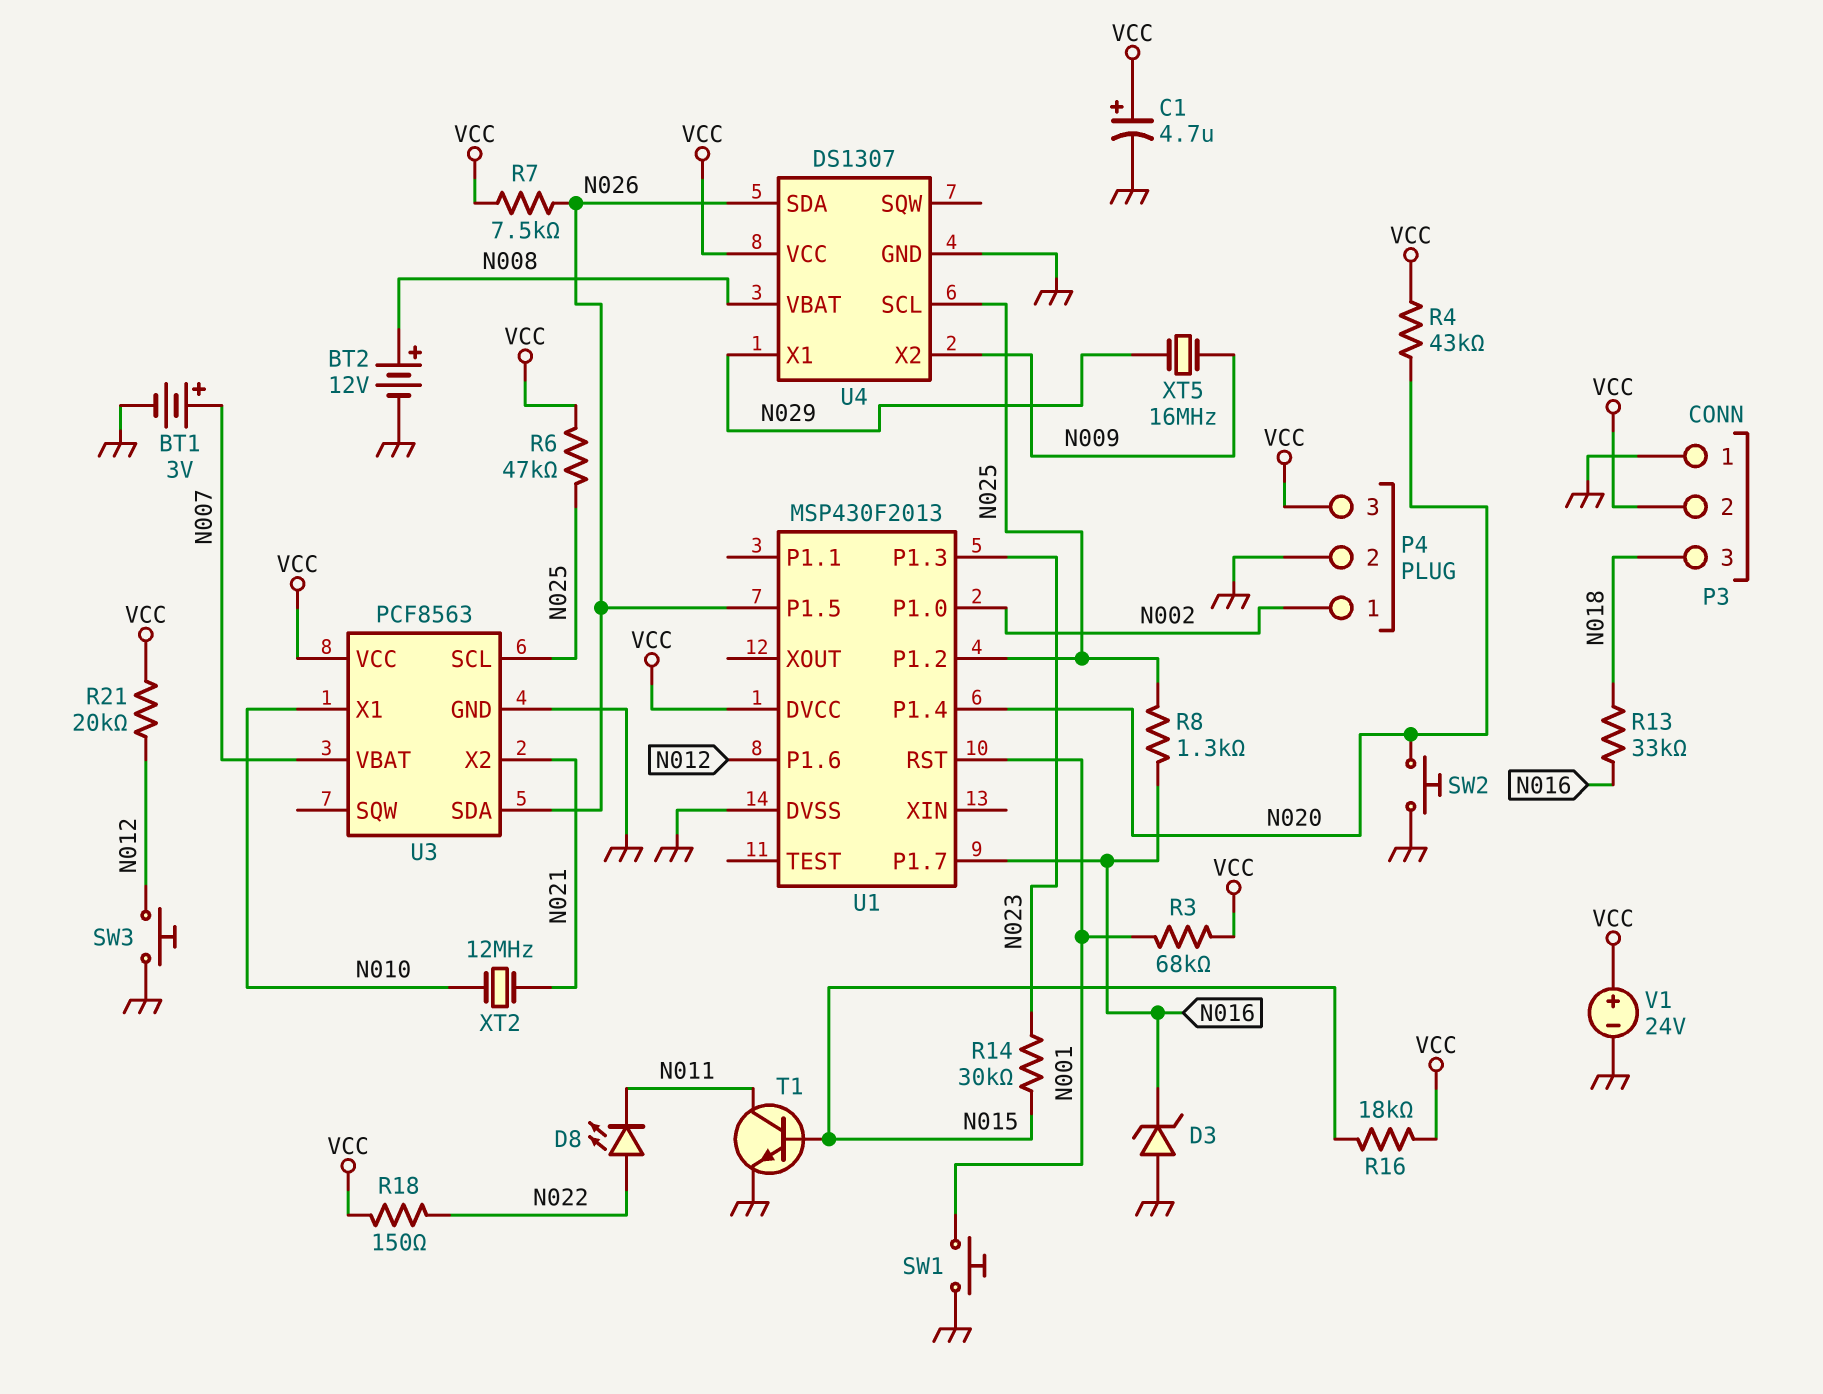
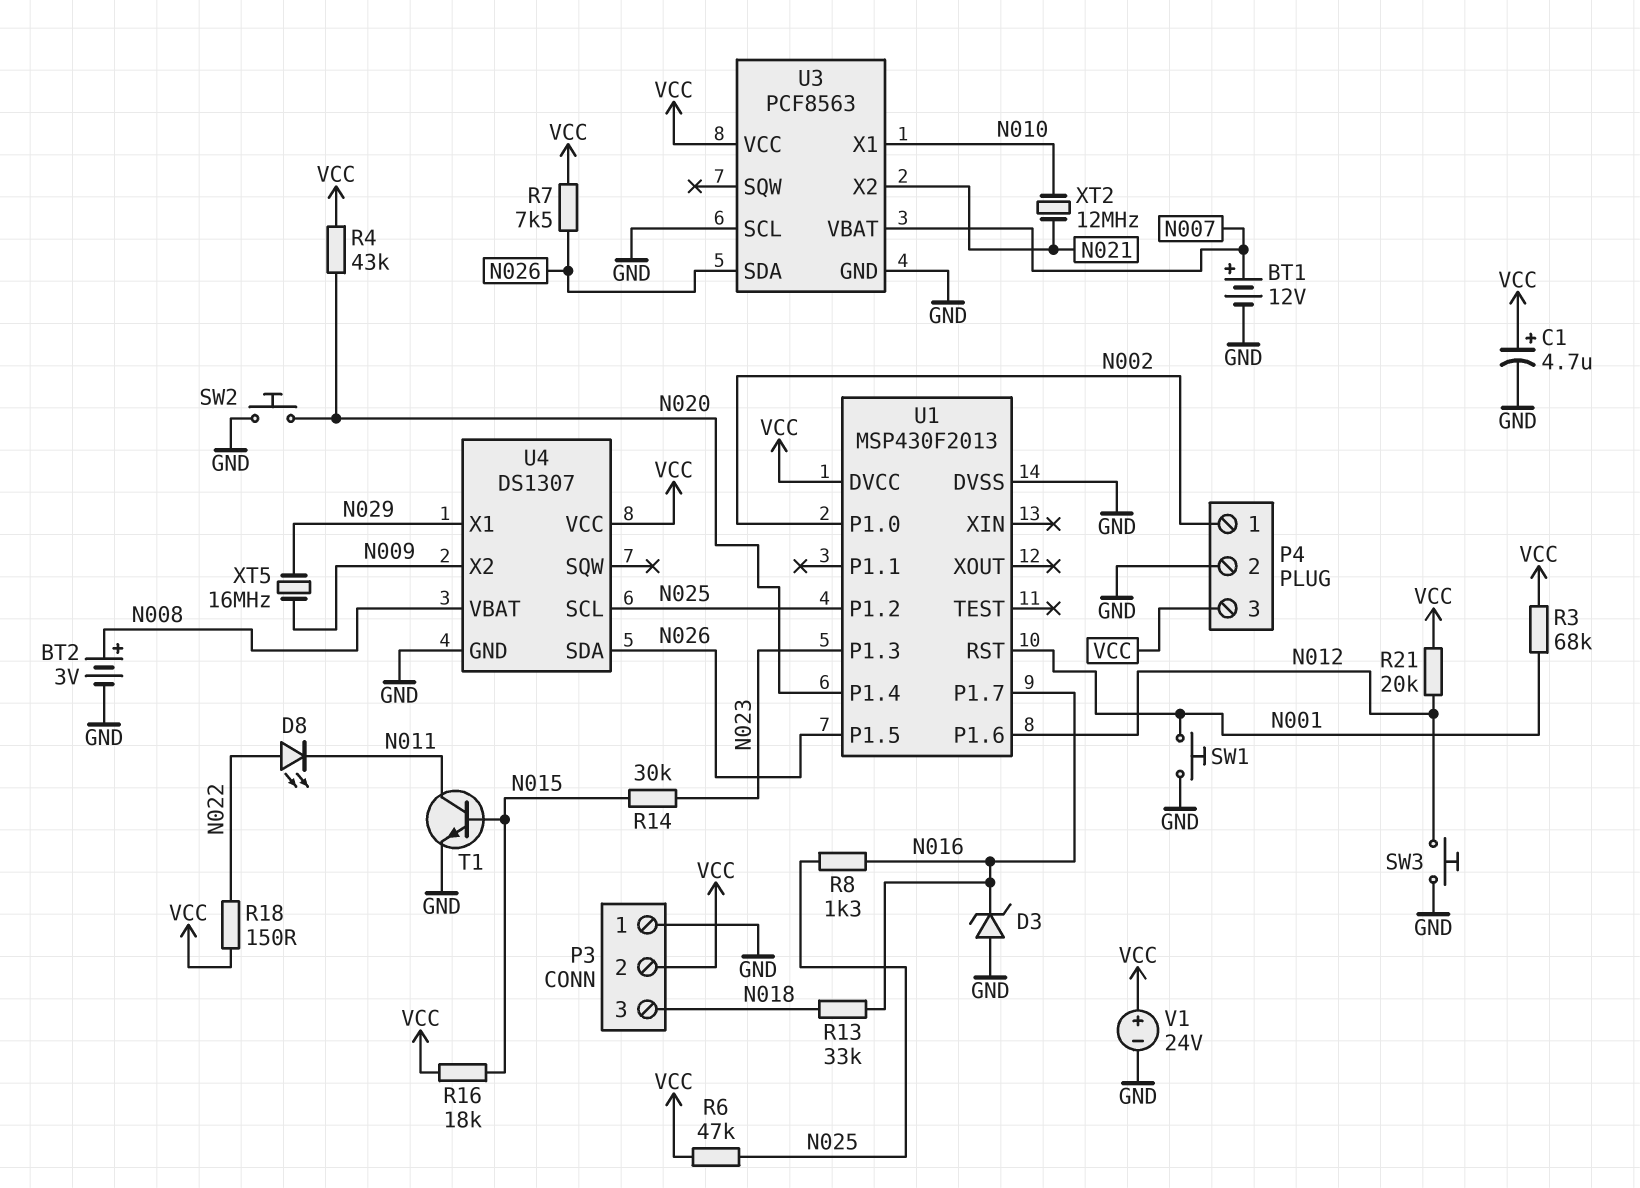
BT1: 3V (plus N007, minus GND) -> 12V (plus N007, minus GND)
BT2: 12V (plus N008, minus GND) -> 3V (plus N008, minus GND)
U3 pin SCL: N025 -> GND

